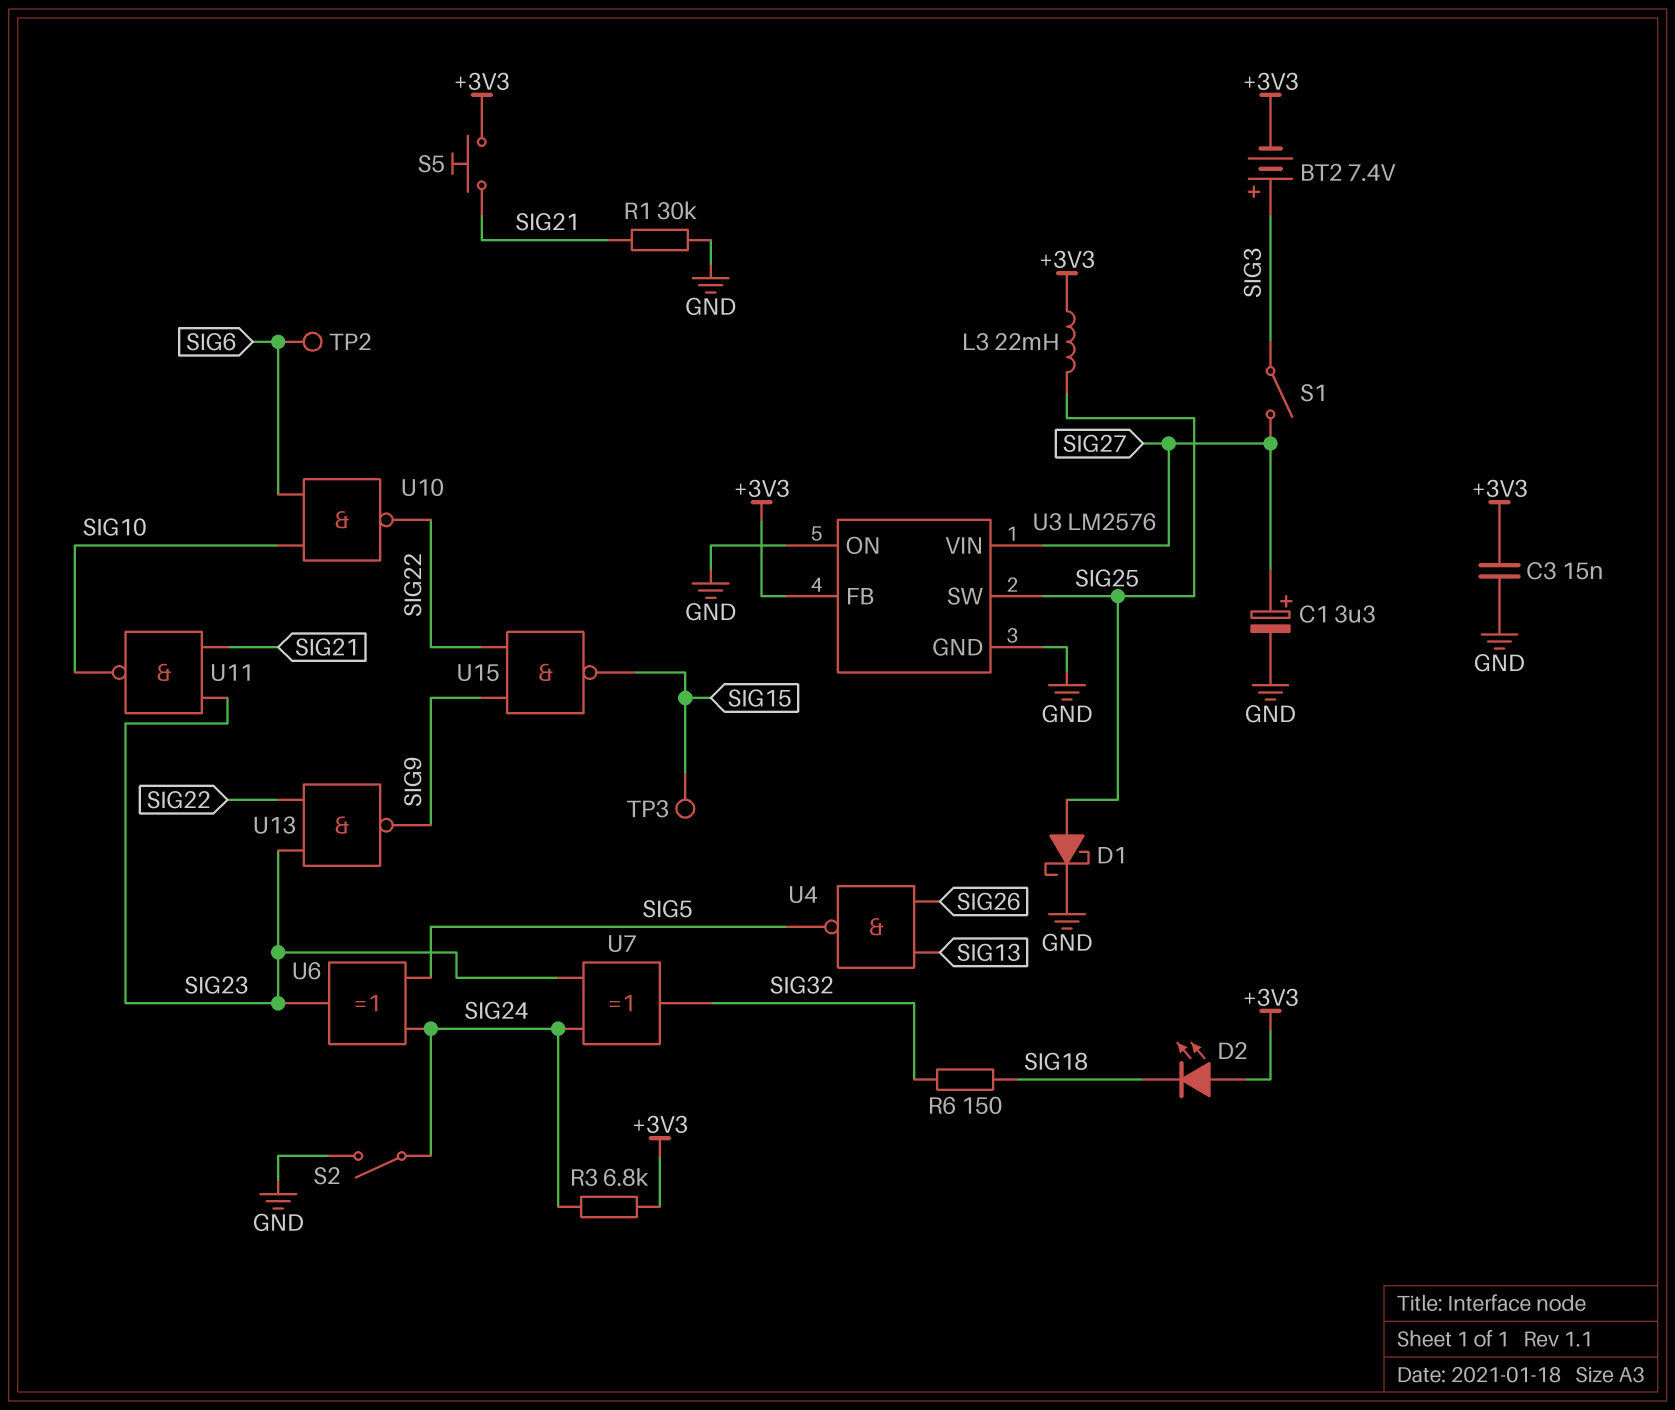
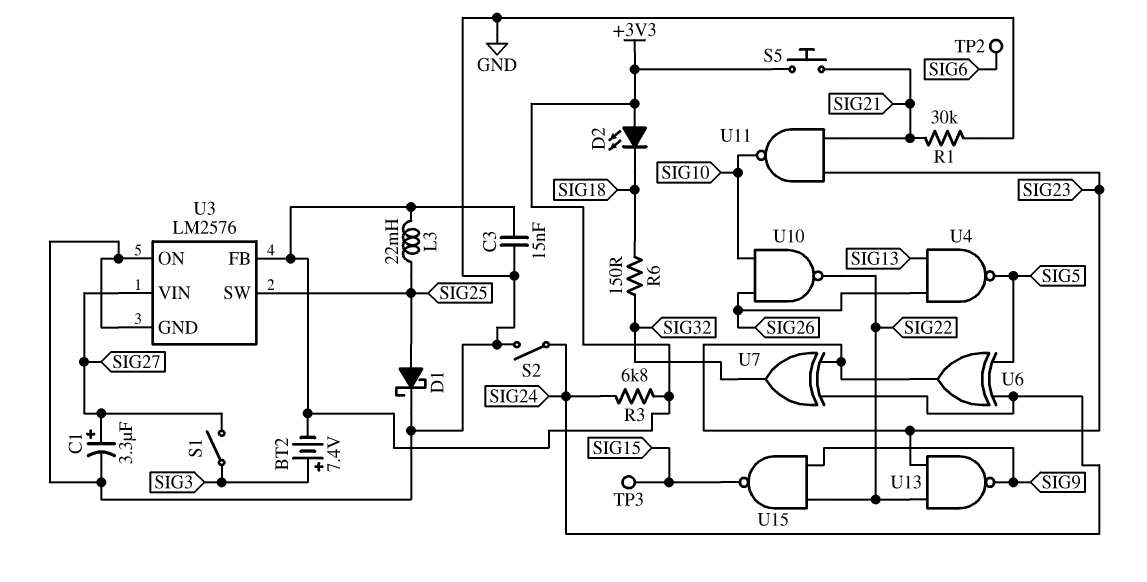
U10: NAND (in SIG6, in SIG10, out SIG22) -> NAND (in SIG10, in SIG26, out SIG22)

